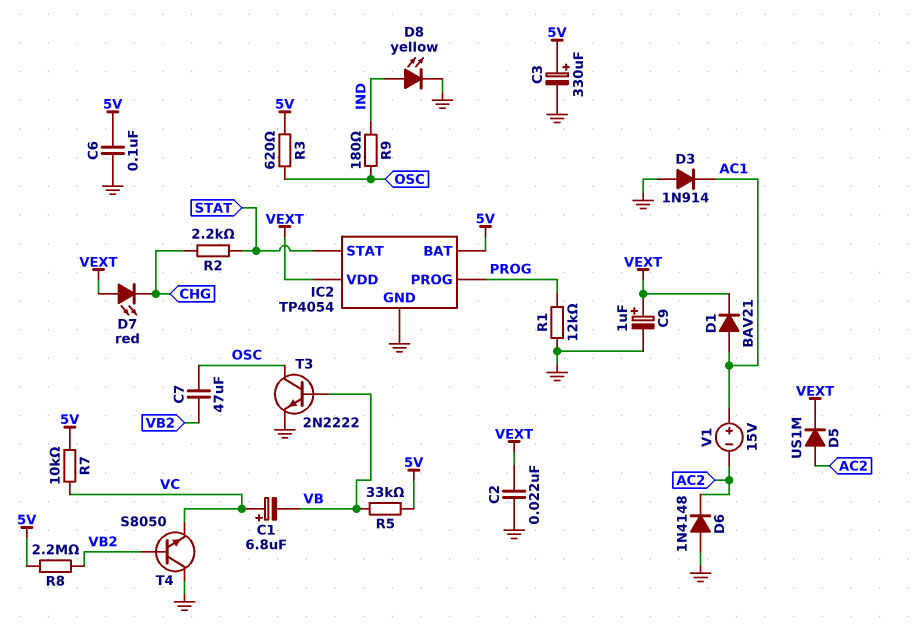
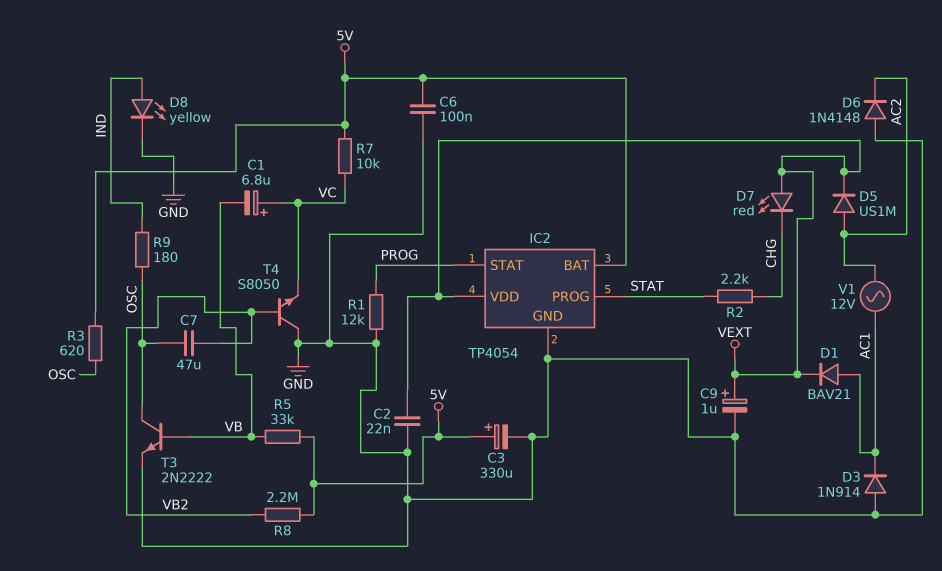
IC2 pin PROG: PROG -> STAT
IC2 pin STAT: STAT -> PROG
V1: 15V (plus AC1, minus AC2) -> AC 12V (AC1, AC2)

